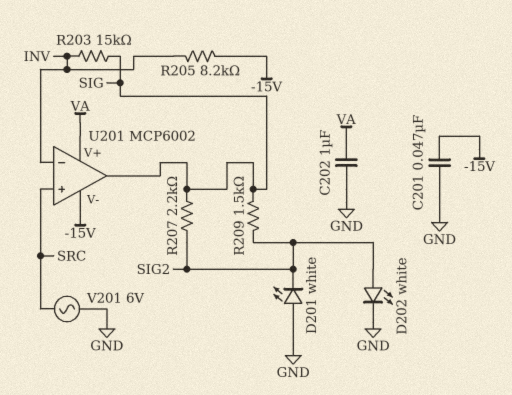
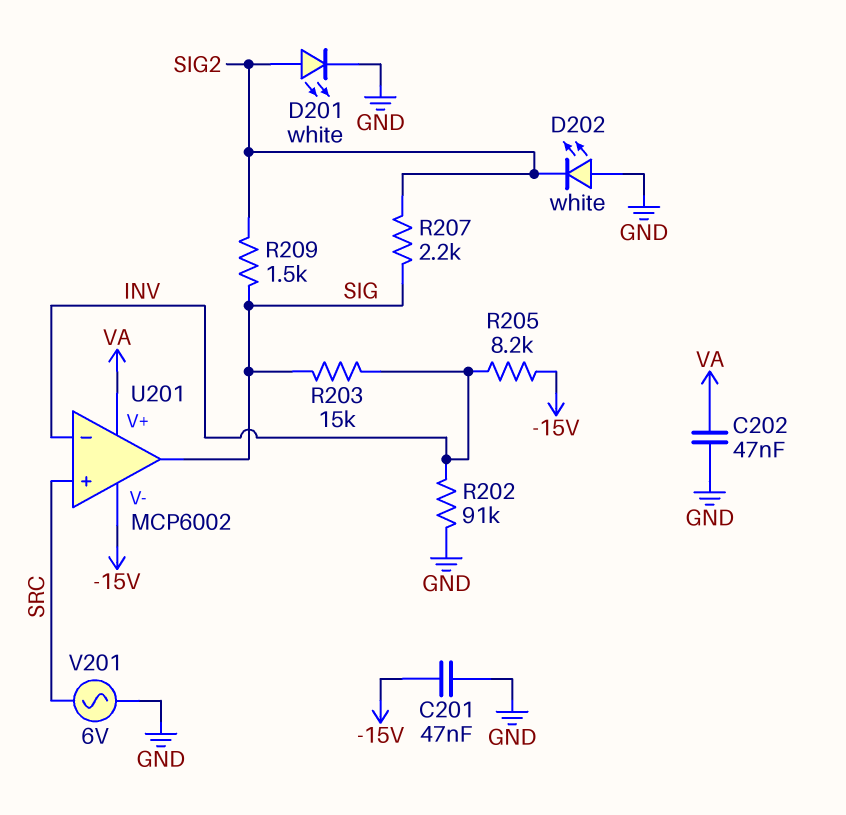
C202: 1uF (GND, VA) -> 47nF (GND, VA)
D201: LED white (A GND, K SIG2) -> LED white (A SIG2, K GND)
D202: LED white (A SIG2, K GND) -> LED white (A GND, K SIG2)
R202: none -> 91k (GND, INV)

